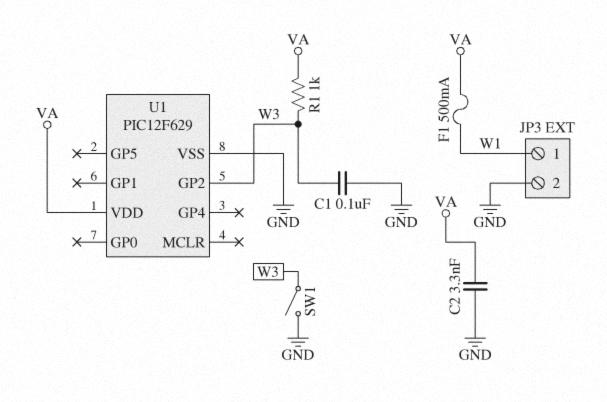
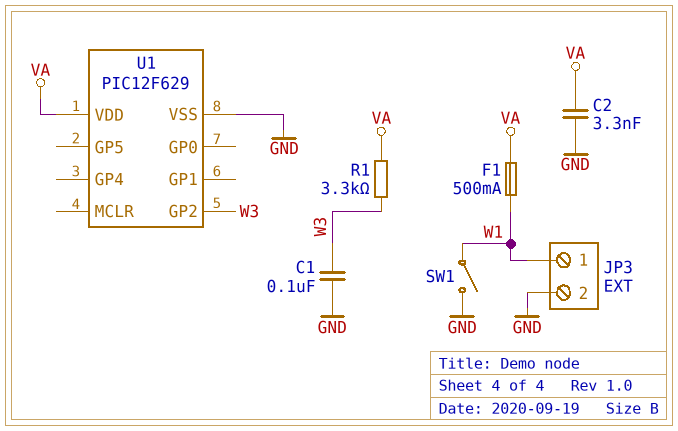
R1: 1k (VA, W3) -> 3.3k (VA, W3)
SW1: switch (GND, W3) -> switch (GND, W1)

